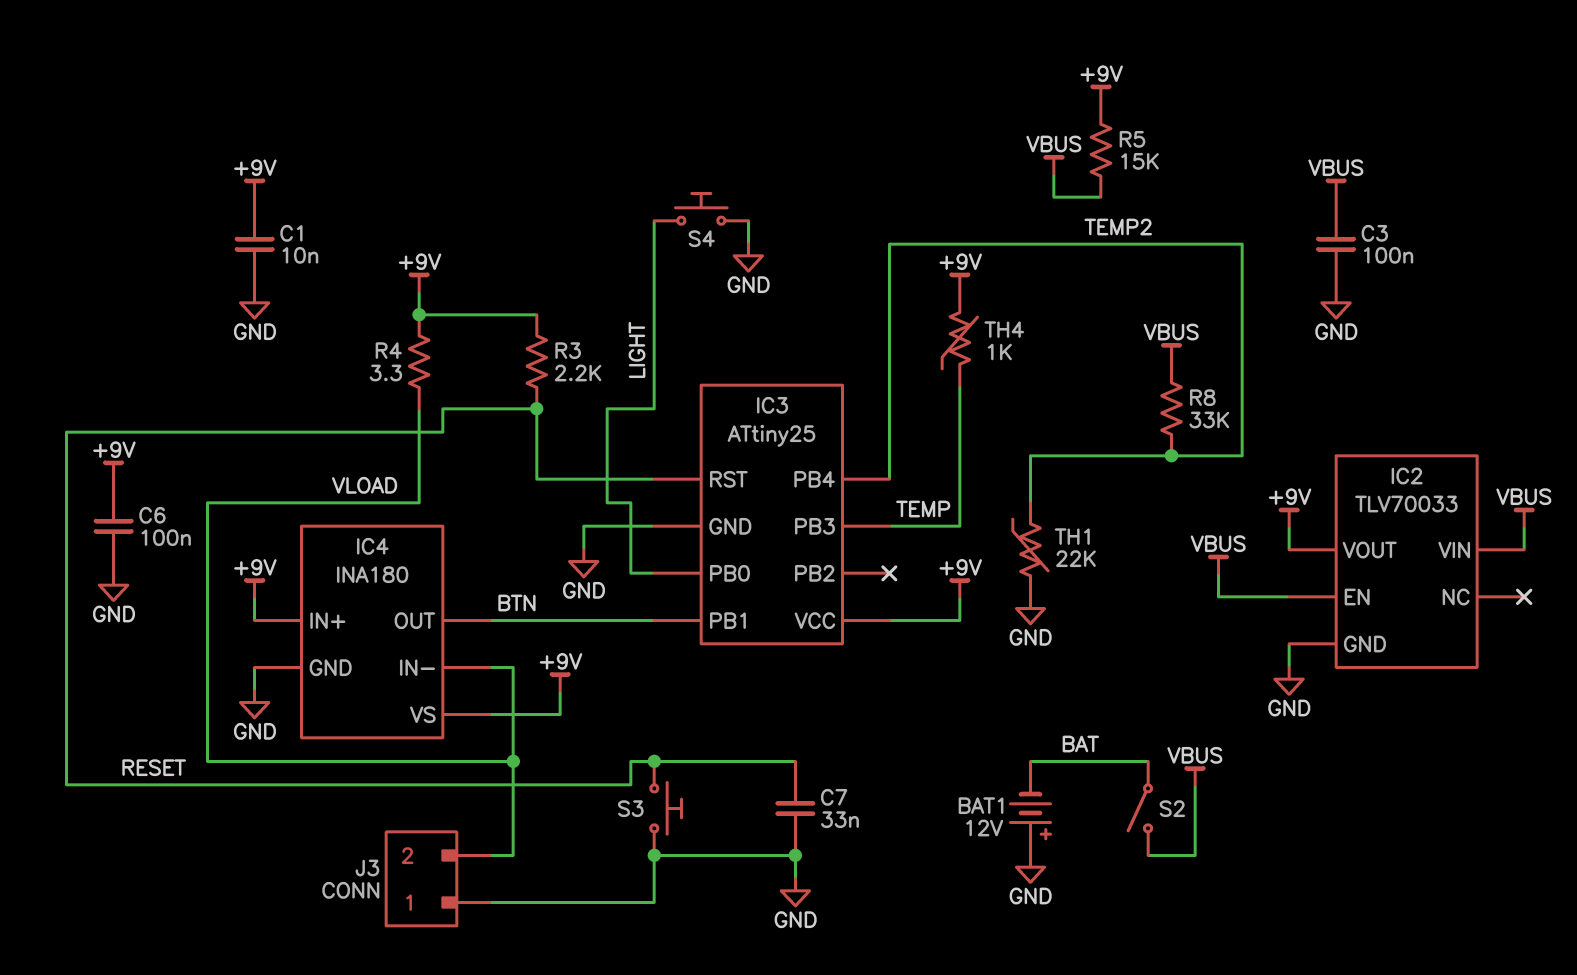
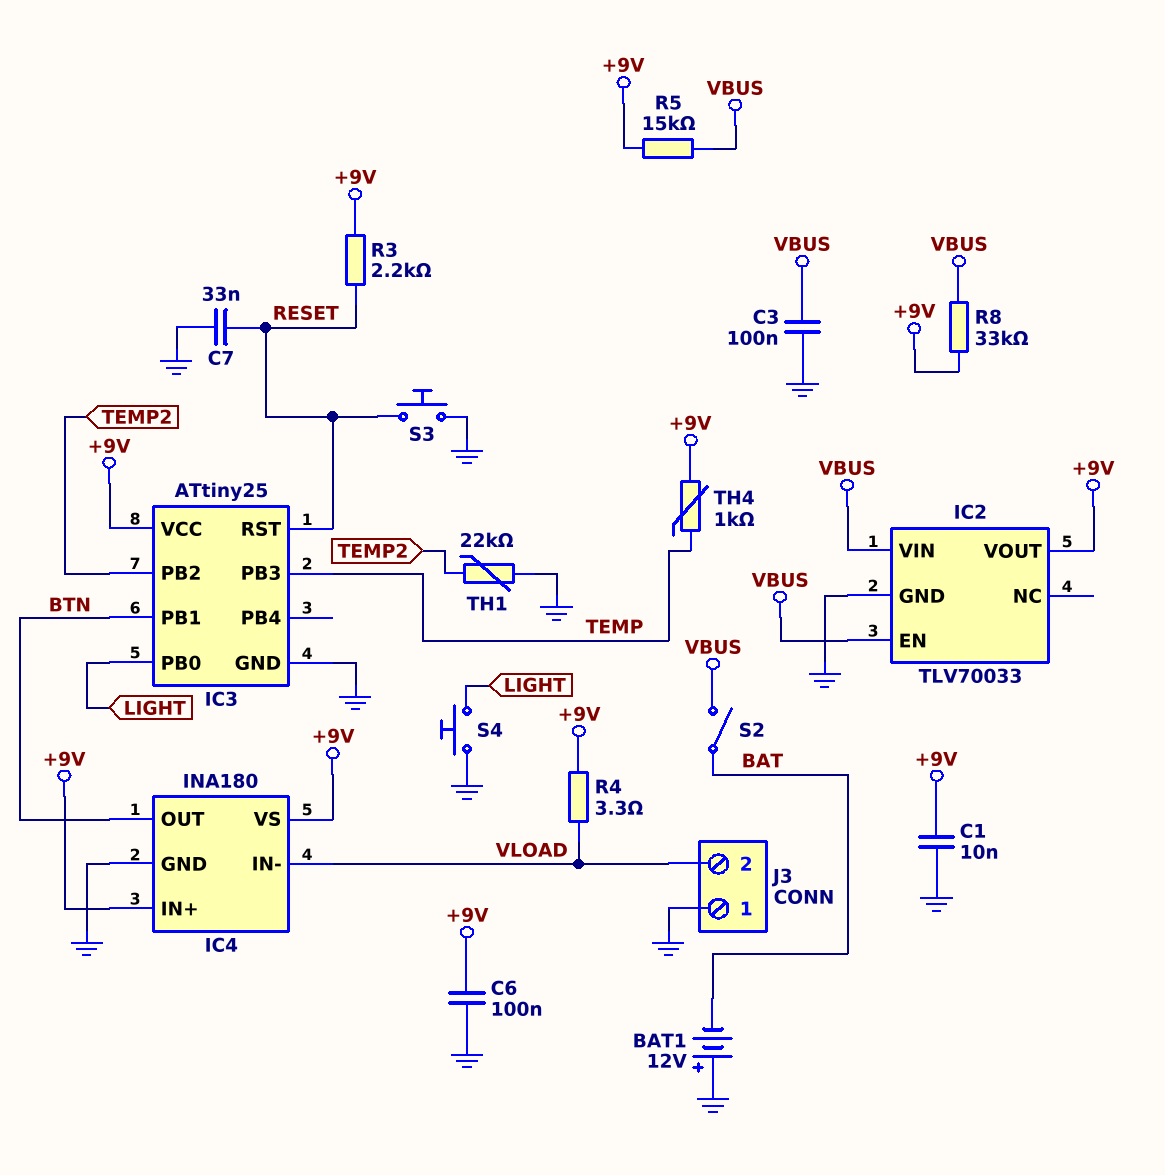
IC3 pin PB2: none -> TEMP2
IC3 pin PB4: TEMP2 -> none
R8: 33k (TEMP2, VBUS) -> 33k (+9V, VBUS)

